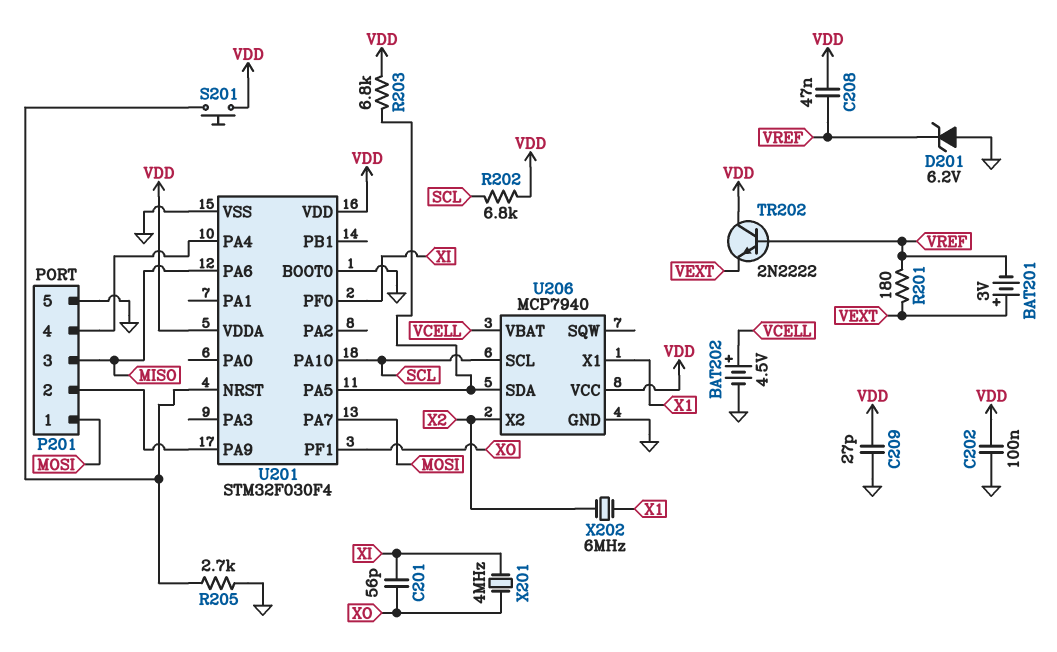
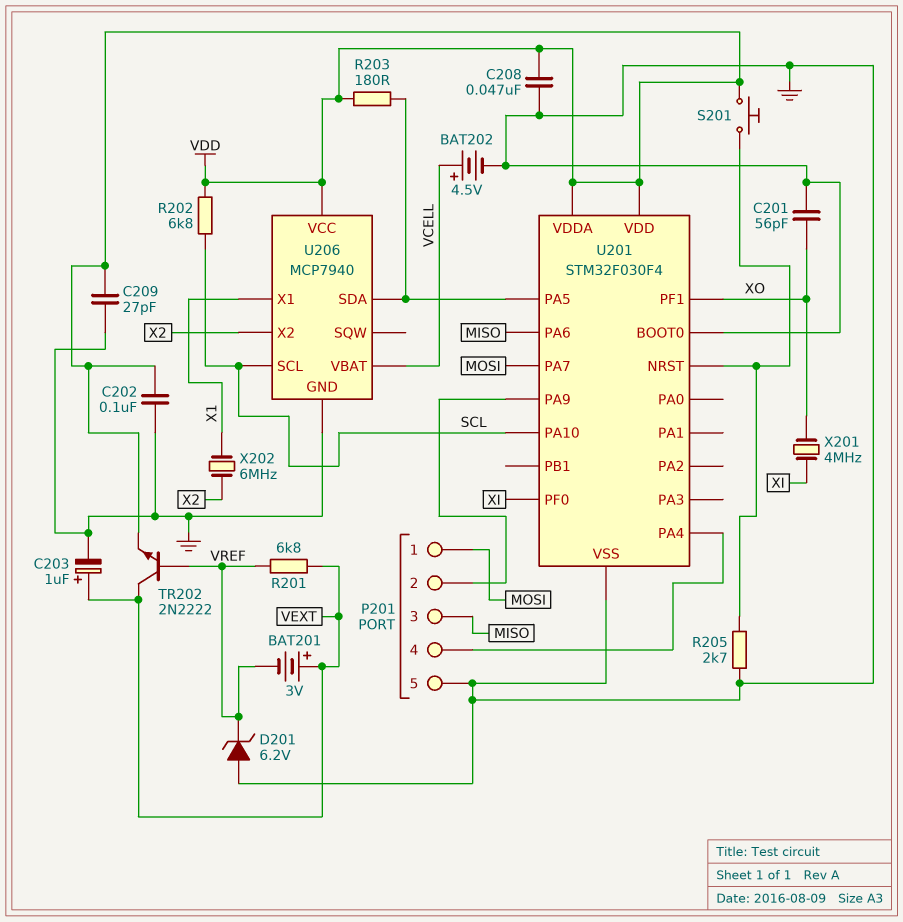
C201: 56pF (XI, XO) -> 56pF (GND, XO)
C203: none -> 1uF (plus VEXT, minus GND)
C208: 47nF (VDD, VREF) -> 47nF (GND, VDD)
R201: 180 (VEXT, VREF) -> 6.8k (VEXT, VREF)
R203: 6.8k (U201/PA5, VDD) -> 180 (U201/PA5, VDD)
TR202: NPN 2N2222 (B VREF, C VDD, E VEXT) -> NPN 2N2222 (B VREF, C VEXT, E VDD)

